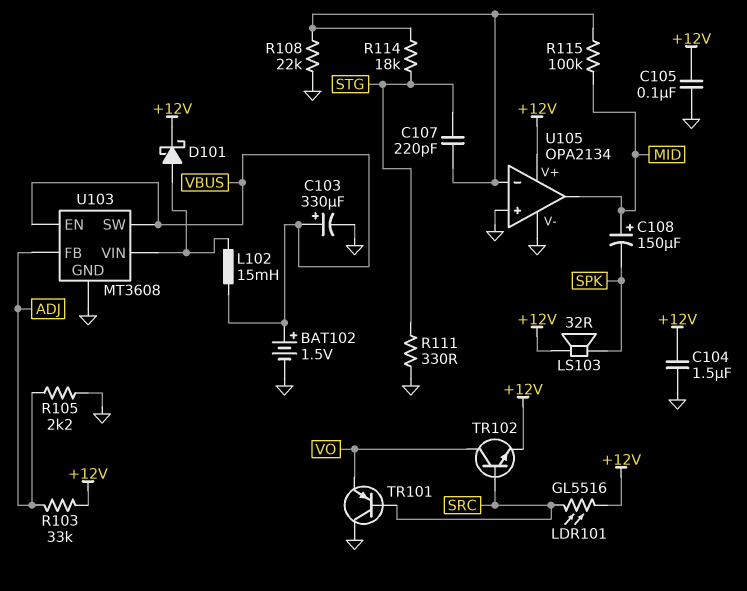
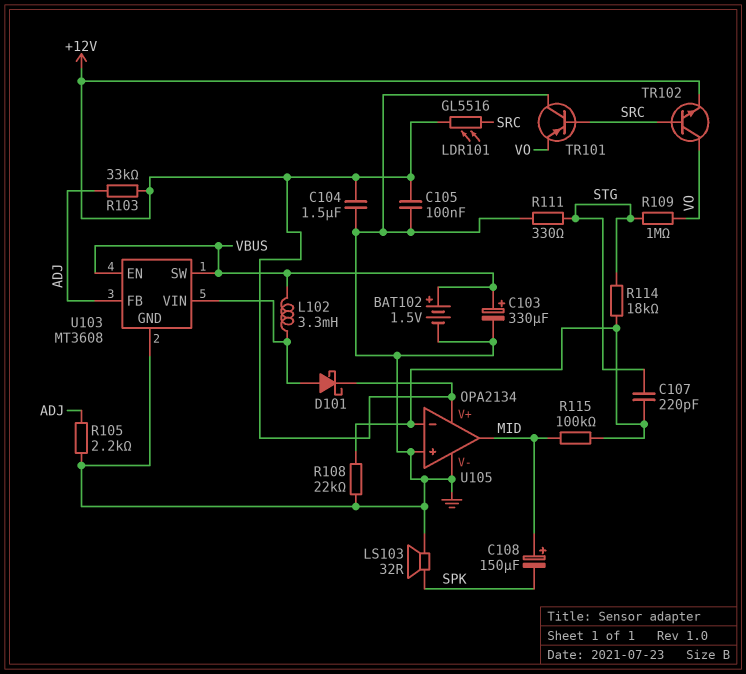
L102: 15mH (U103/VIN, VBUS) -> 3.3mH (U103/VIN, VBUS)
LS103: speaker 32R (+12V, SPK) -> speaker 32R (GND, SPK)
R109: none -> 1M (STG, VO)

